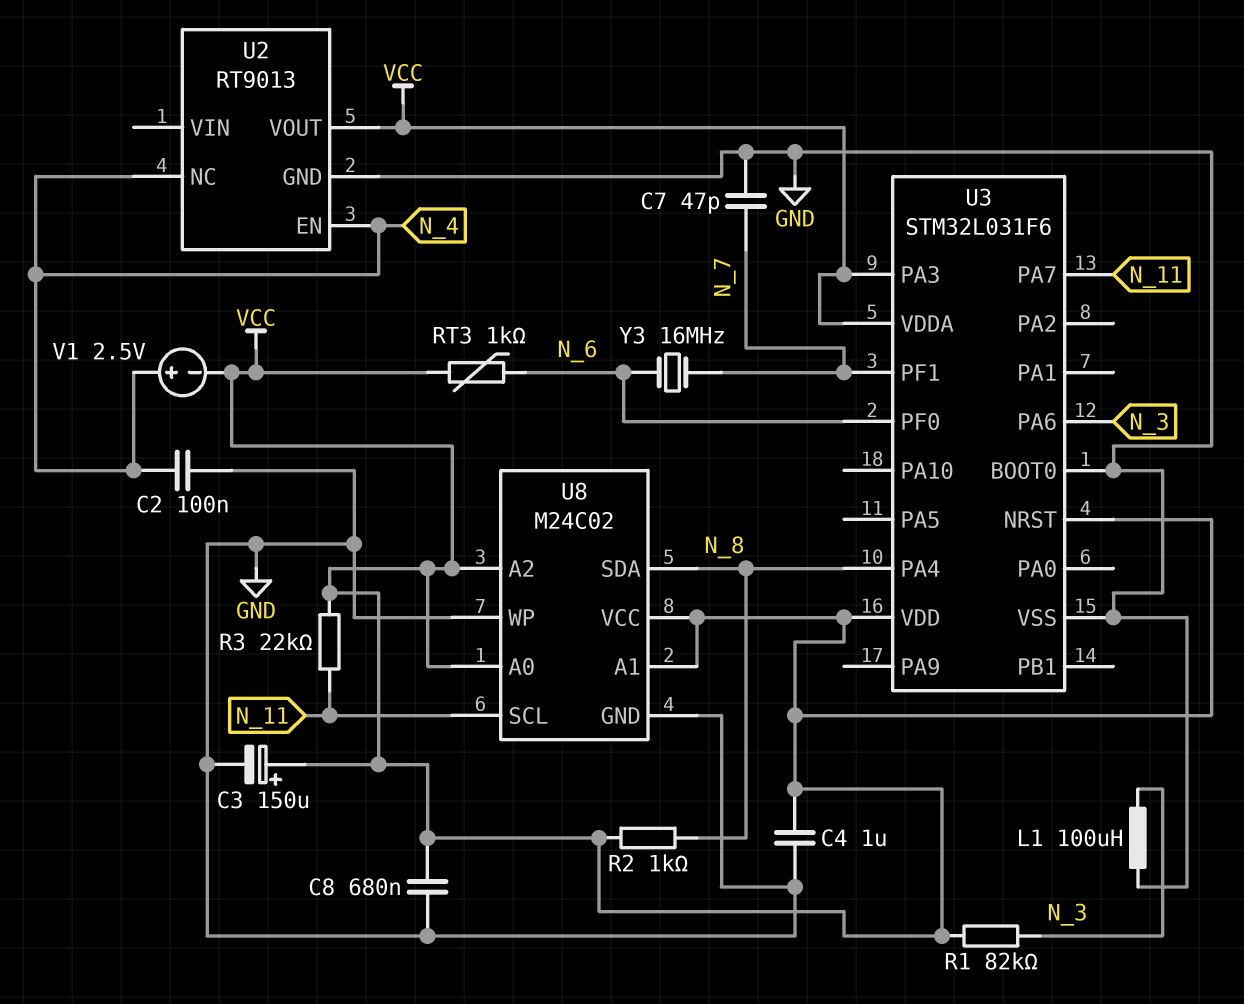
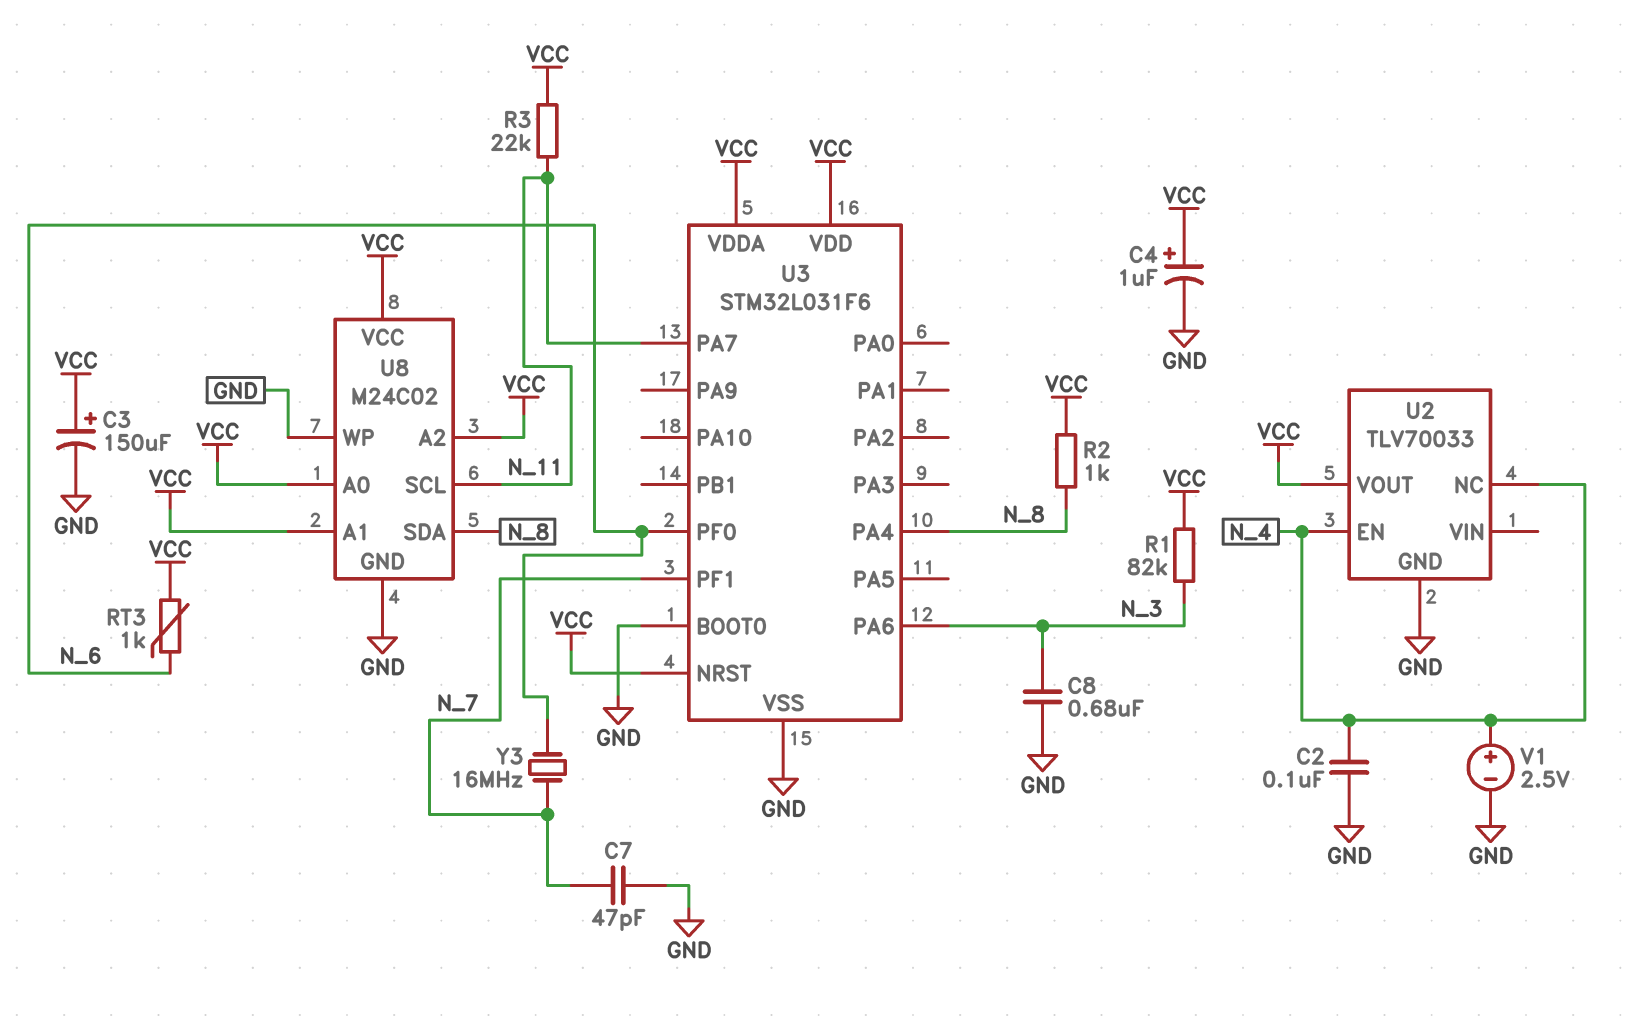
C4: 1uF (GND, VCC) -> 1uF (plus VCC, minus GND)
C8: 680nF (GND, VCC) -> 680nF (GND, N_3)
L1: 100uH (GND, N_3) -> none
U2: RT9013 -> TLV70033
U3 pin PA3: VCC -> none
V1: 2.5V (plus N_4, minus VCC) -> 2.5V (plus N_4, minus GND)

